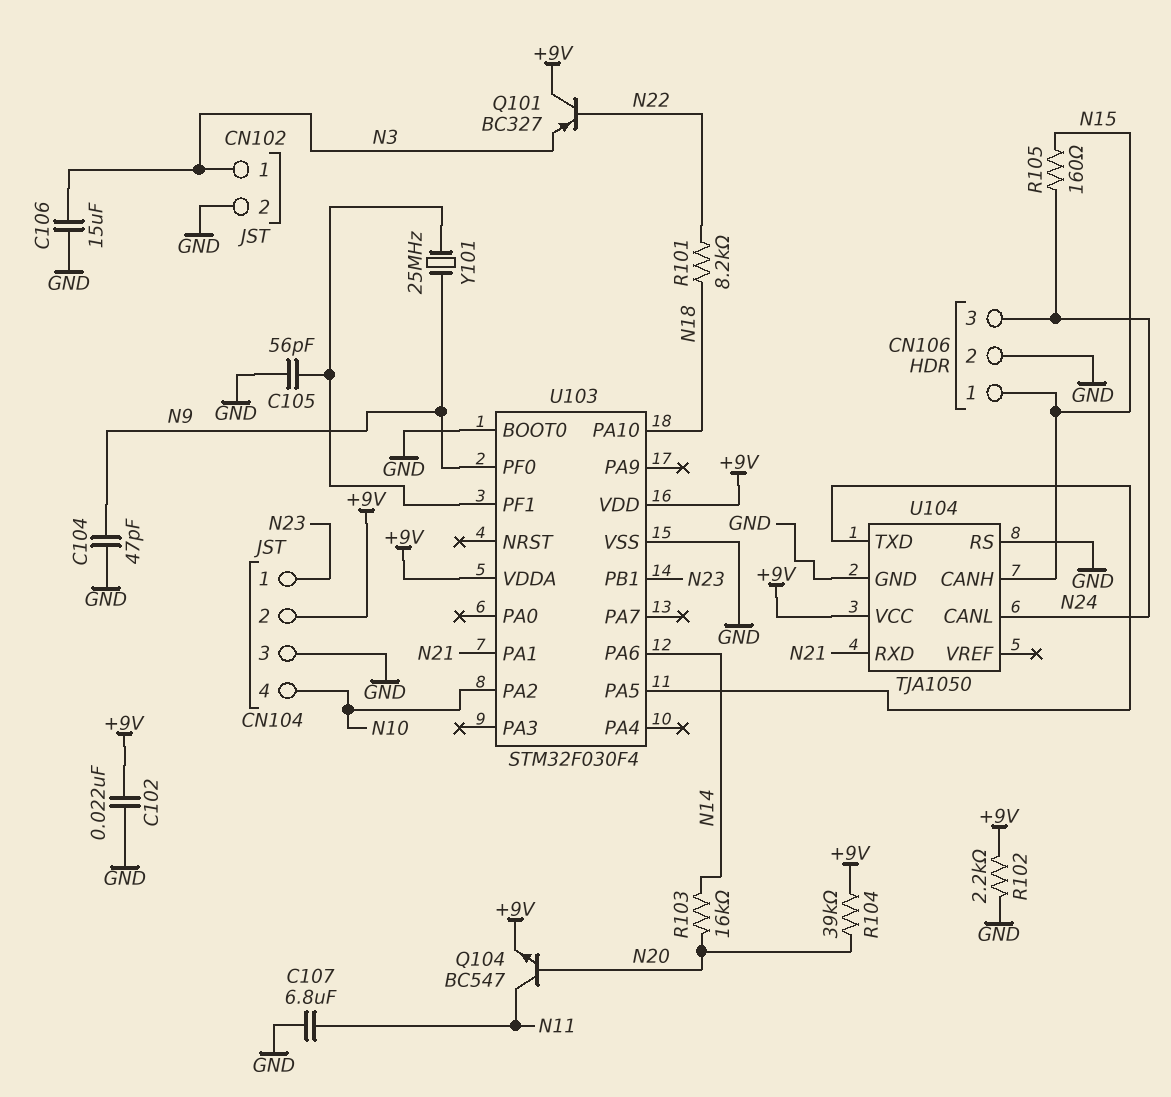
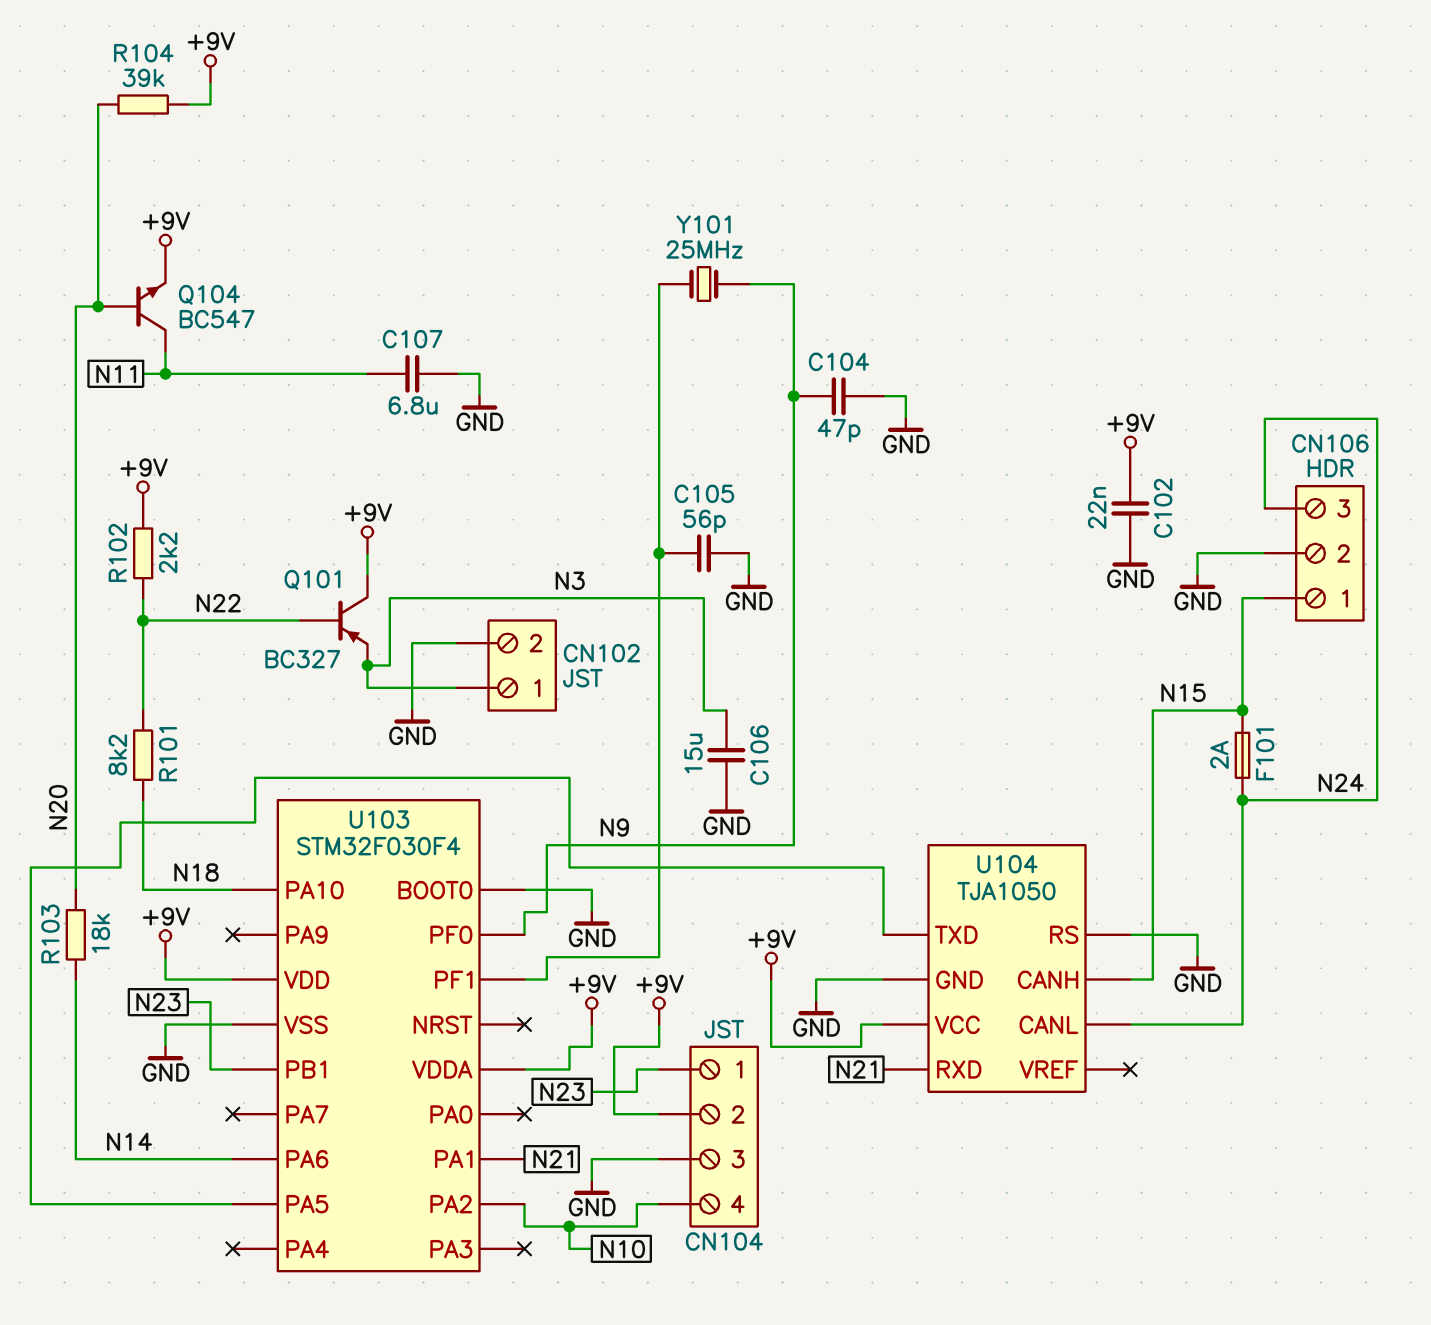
F101: none -> 2A (N15, N24)
R102: 2.2k (+9V, GND) -> 2.2k (+9V, N22)
R103: 16k (N14, N20) -> 18k (N14, N20)
R105: 160 (N15, N24) -> none

